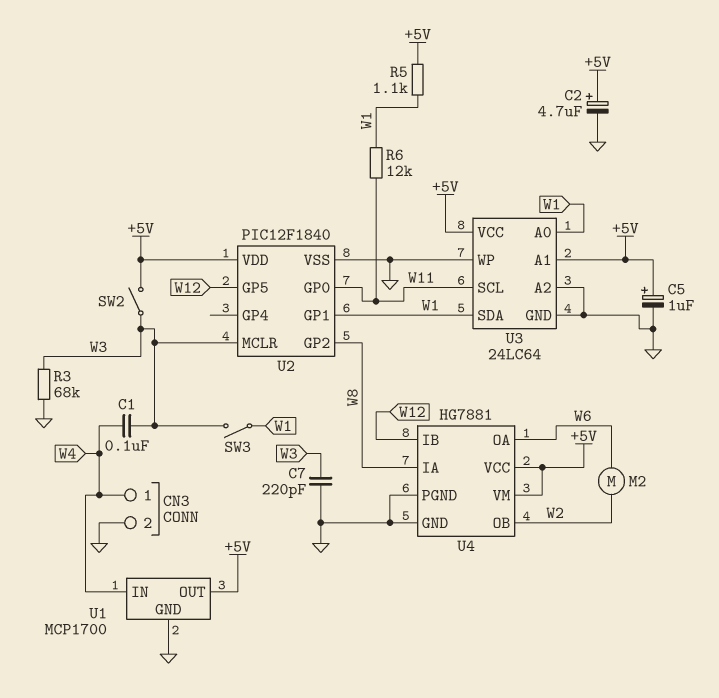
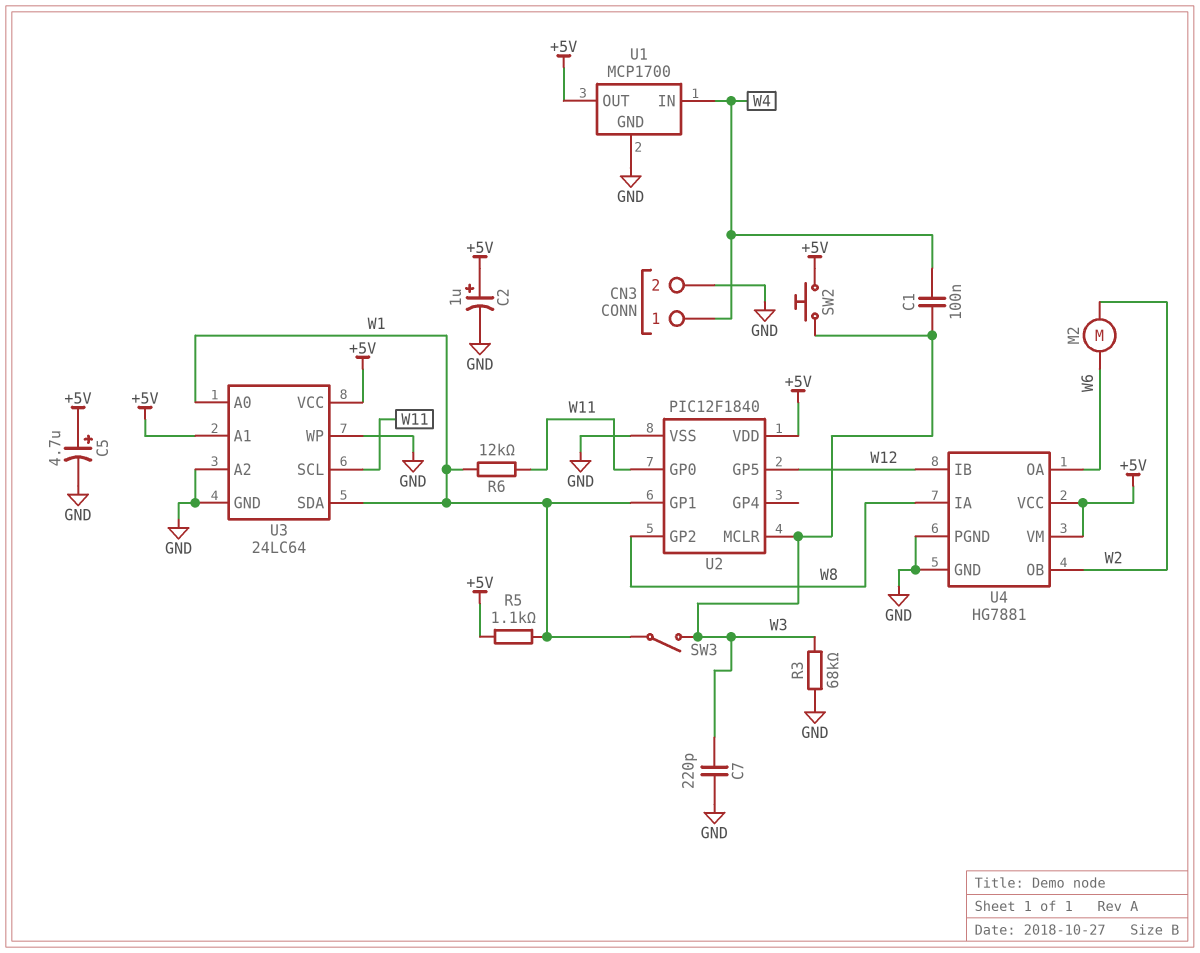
C2: 4.7uF (plus +5V, minus GND) -> 1uF (plus +5V, minus GND)
C5: 1uF (plus +5V, minus GND) -> 4.7uF (plus +5V, minus GND)
SW2: switch (+5V, W3) -> button (+5V, W3)

